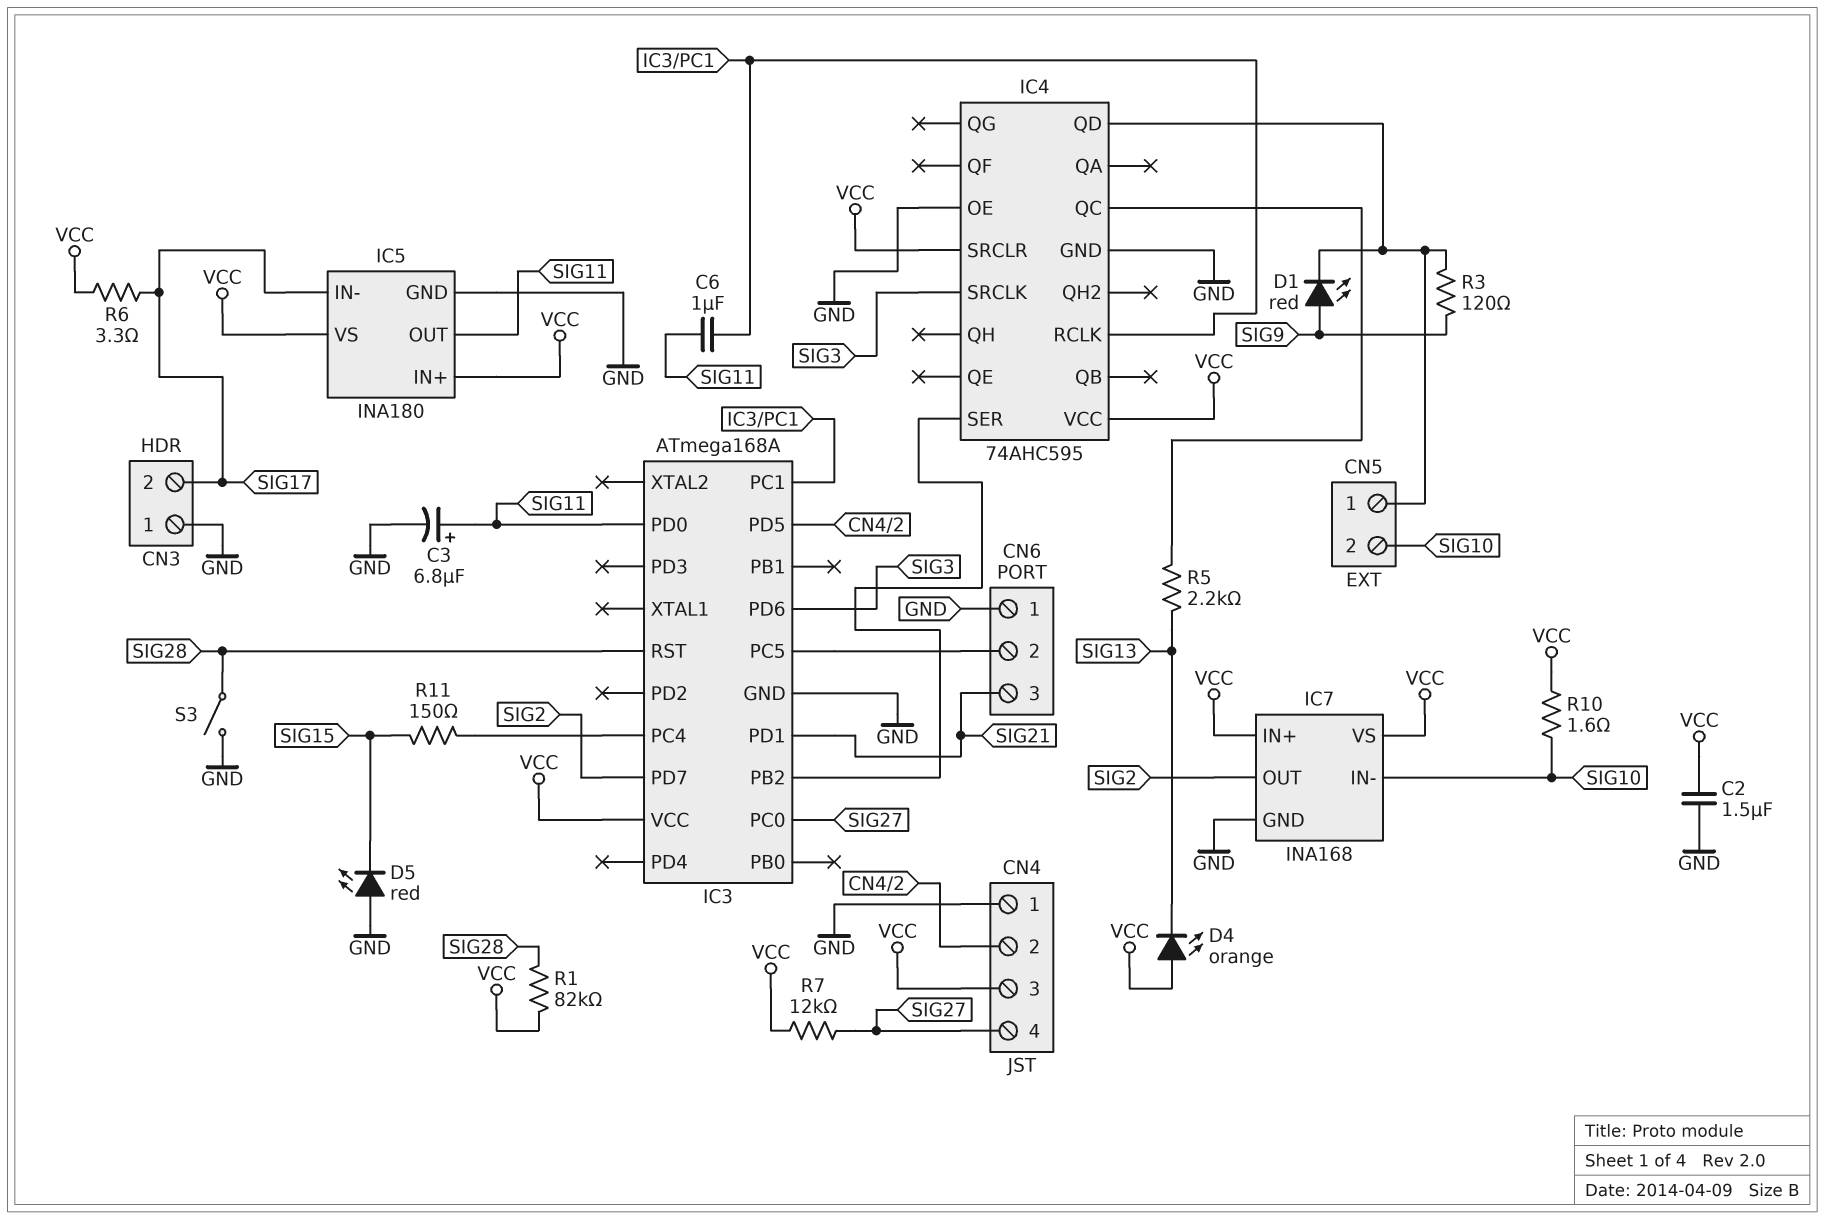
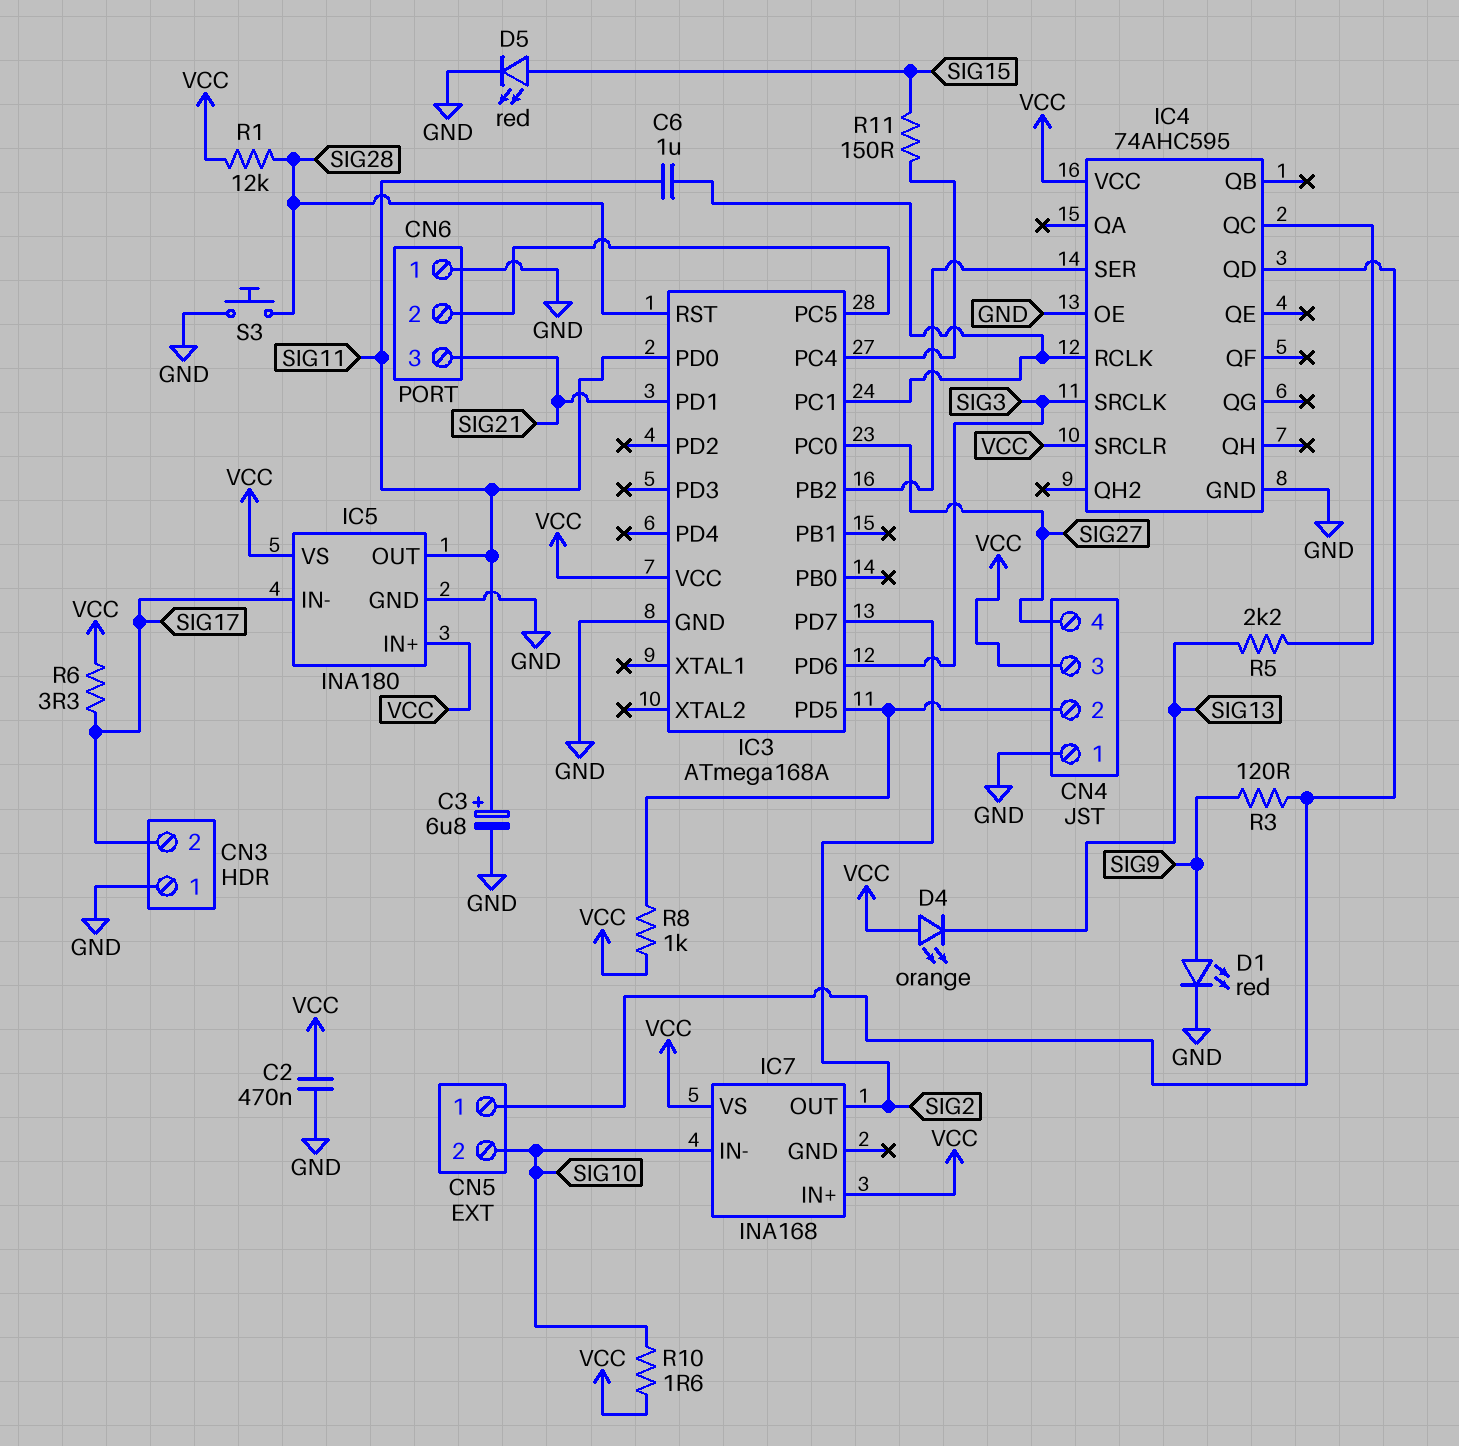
C2: 1.5uF (GND, VCC) -> 470nF (GND, VCC)
D1: LED red (A SIG9, K CN5/1) -> LED red (A SIG9, K GND)
D5: LED red (A GND, K SIG15) -> LED red (A SIG15, K GND)
IC7 pin GND: GND -> none
R1: 82k (SIG28, VCC) -> 12k (SIG28, VCC)
R7: 12k (SIG27, VCC) -> none
R8: none -> 1k (CN4/2, VCC)
S3: switch (GND, SIG28) -> button (GND, SIG28)

